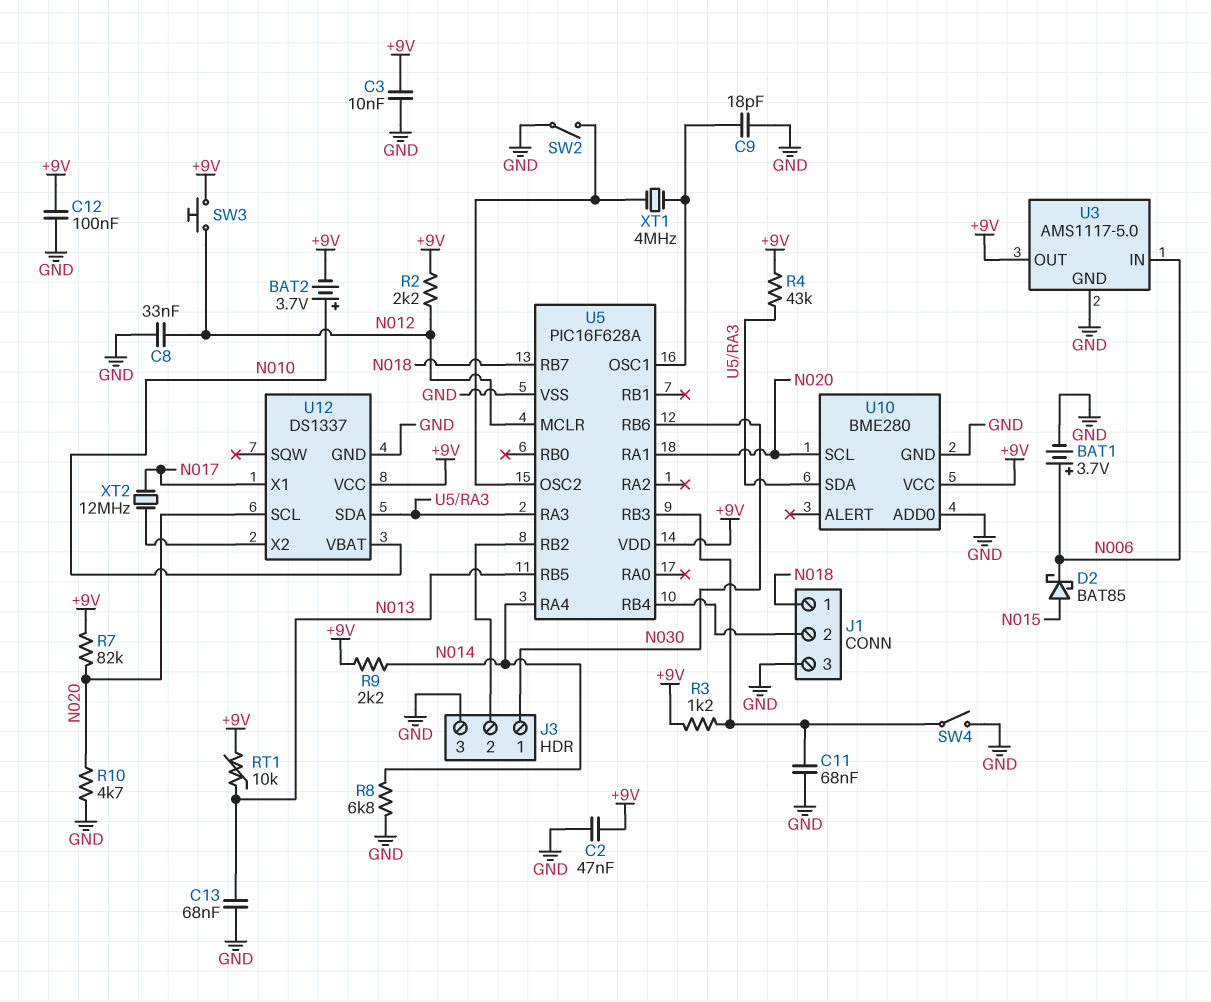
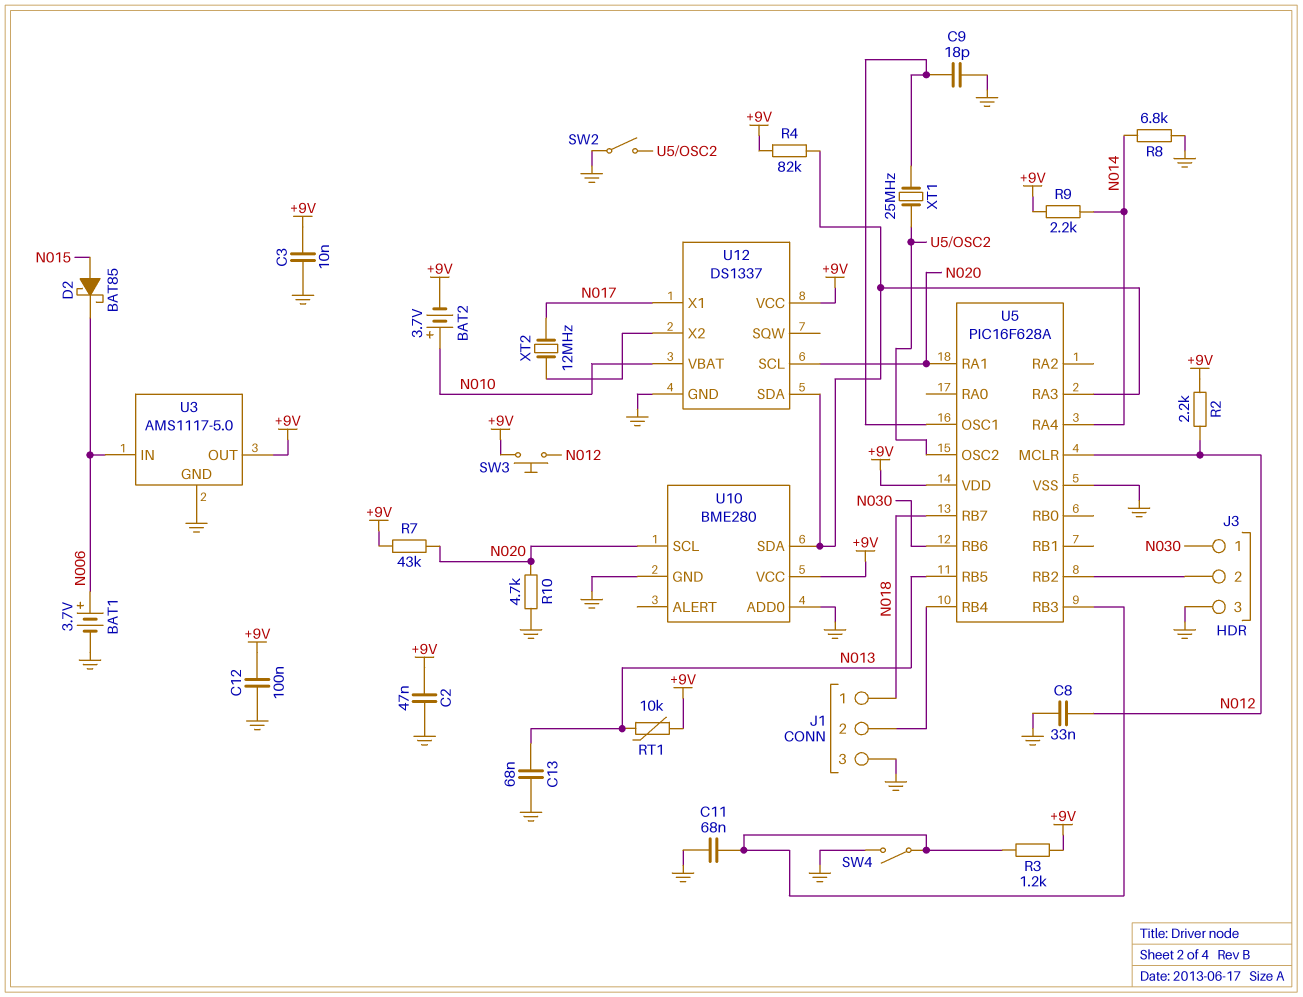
R4: 43k (+9V, U5/RA3) -> 82k (+9V, U5/RA3)
R7: 82k (+9V, N020) -> 43k (+9V, N020)
XT1: 4MHz (U5/OSC1, U5/OSC2) -> 25MHz (U5/OSC1, U5/OSC2)

